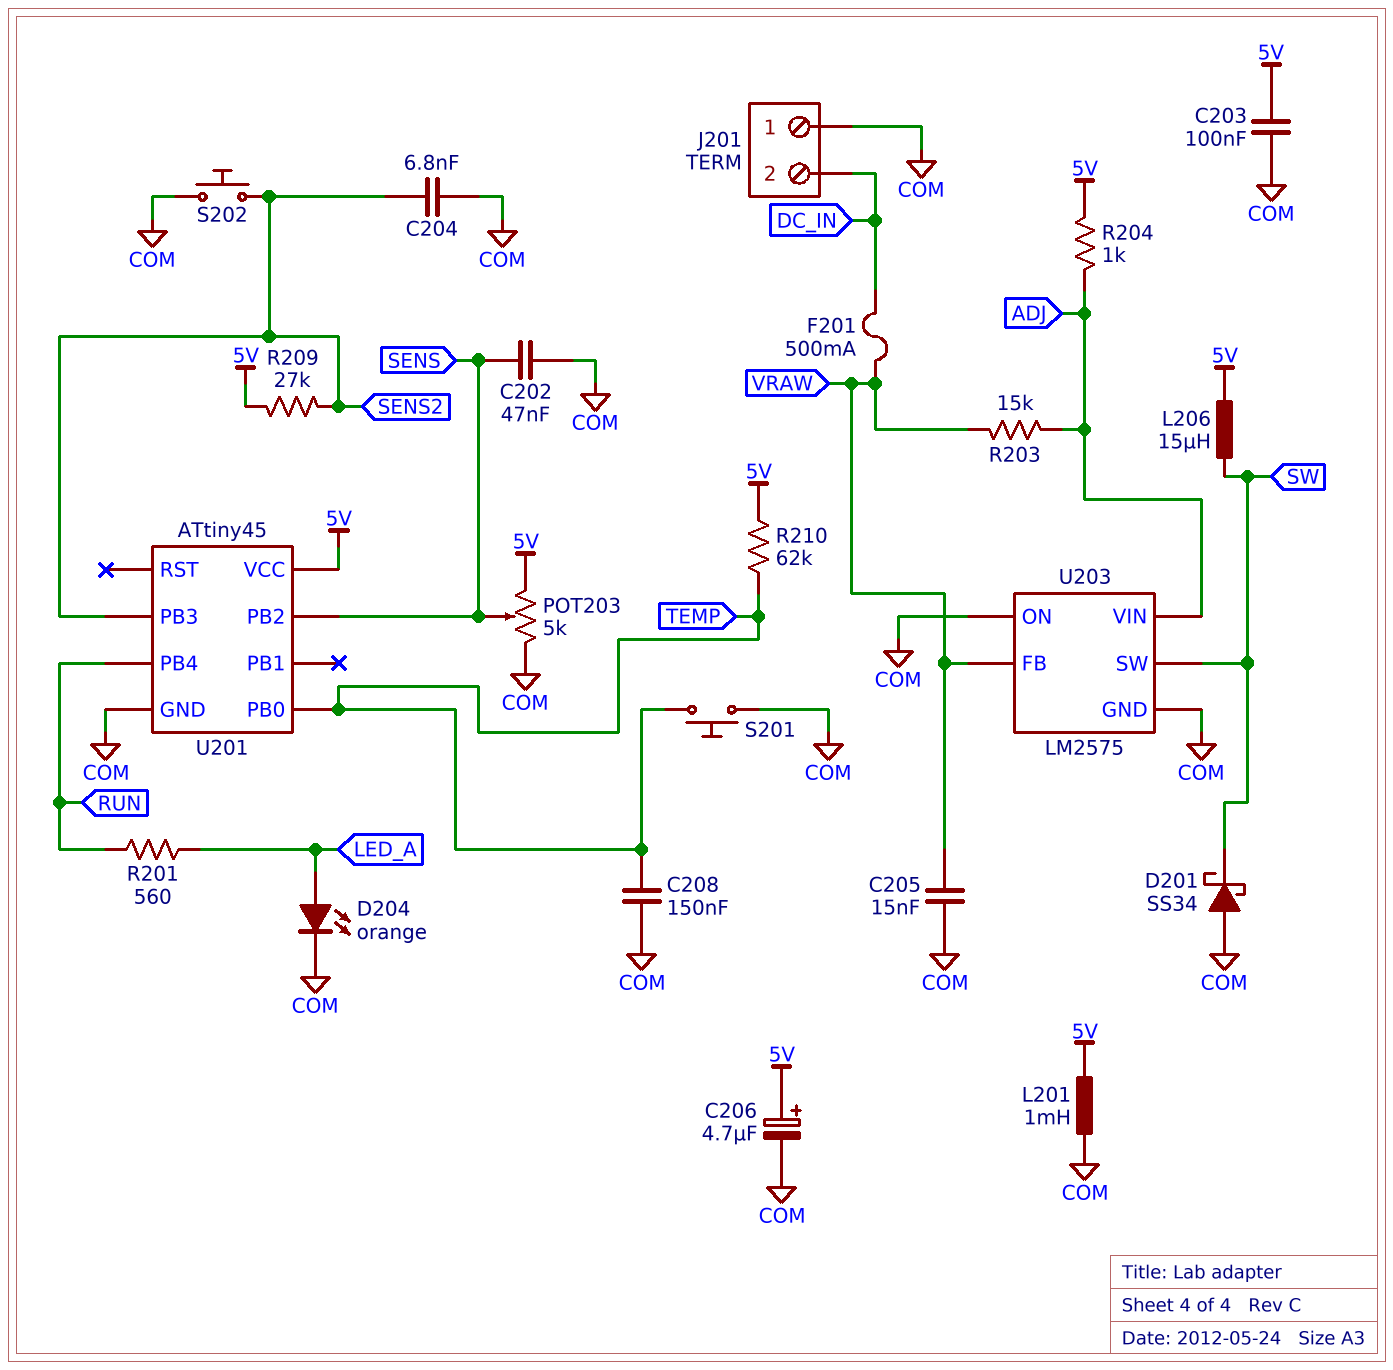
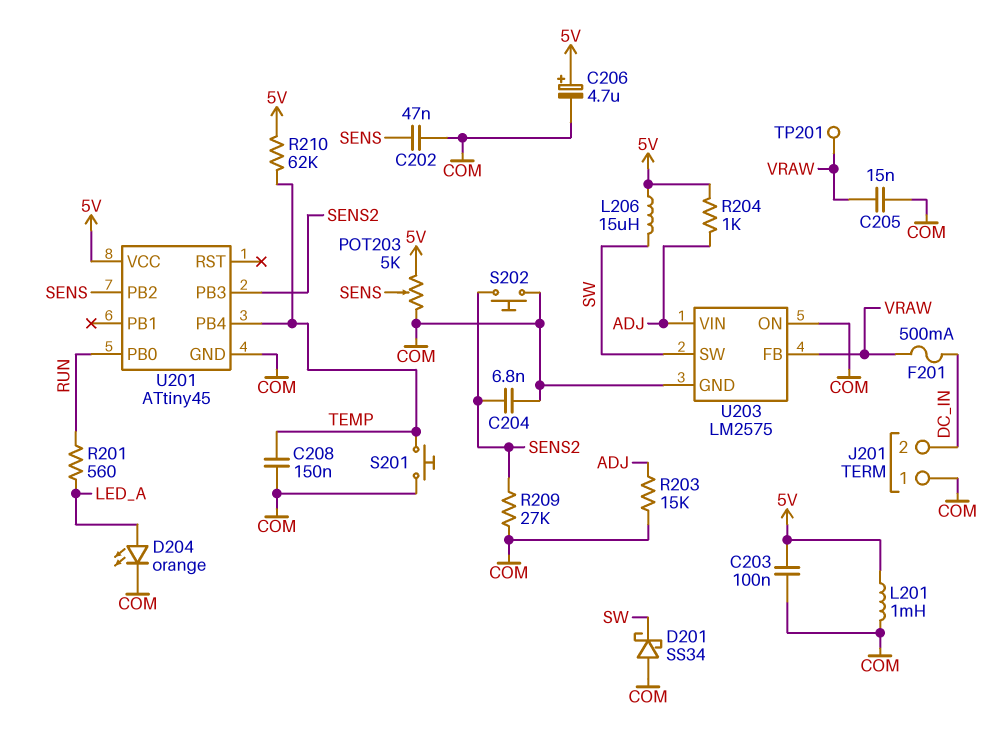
R203: 15k (ADJ, VRAW) -> 15k (ADJ, COM)
R209: 27k (5V, SENS2) -> 27k (COM, SENS2)
TP201: none -> test point (VRAW)
U201 pin PB0: TEMP -> RUN
U201 pin PB4: RUN -> TEMP

